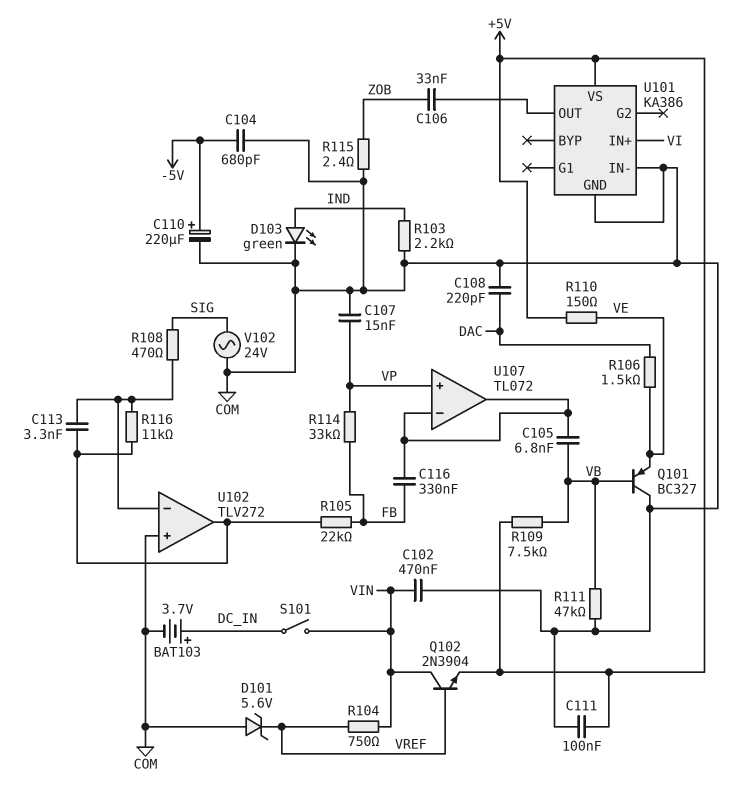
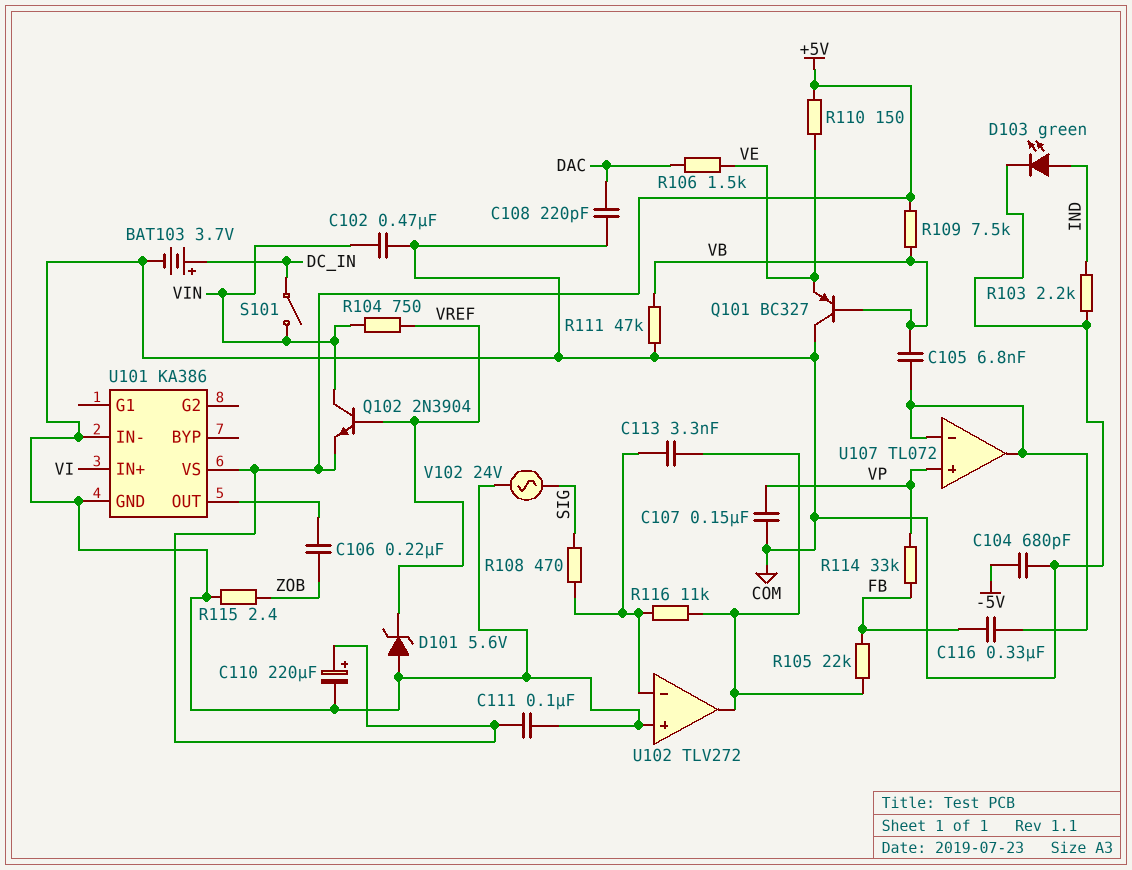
C106: 33nF (U101/OUT, ZOB) -> 220nF (U101/OUT, ZOB)
C107: 15nF (COM, VP) -> 150nF (COM, VP)
C110: 220uF (plus -5V, minus COM) -> 220uF (plus +5V, minus COM)

